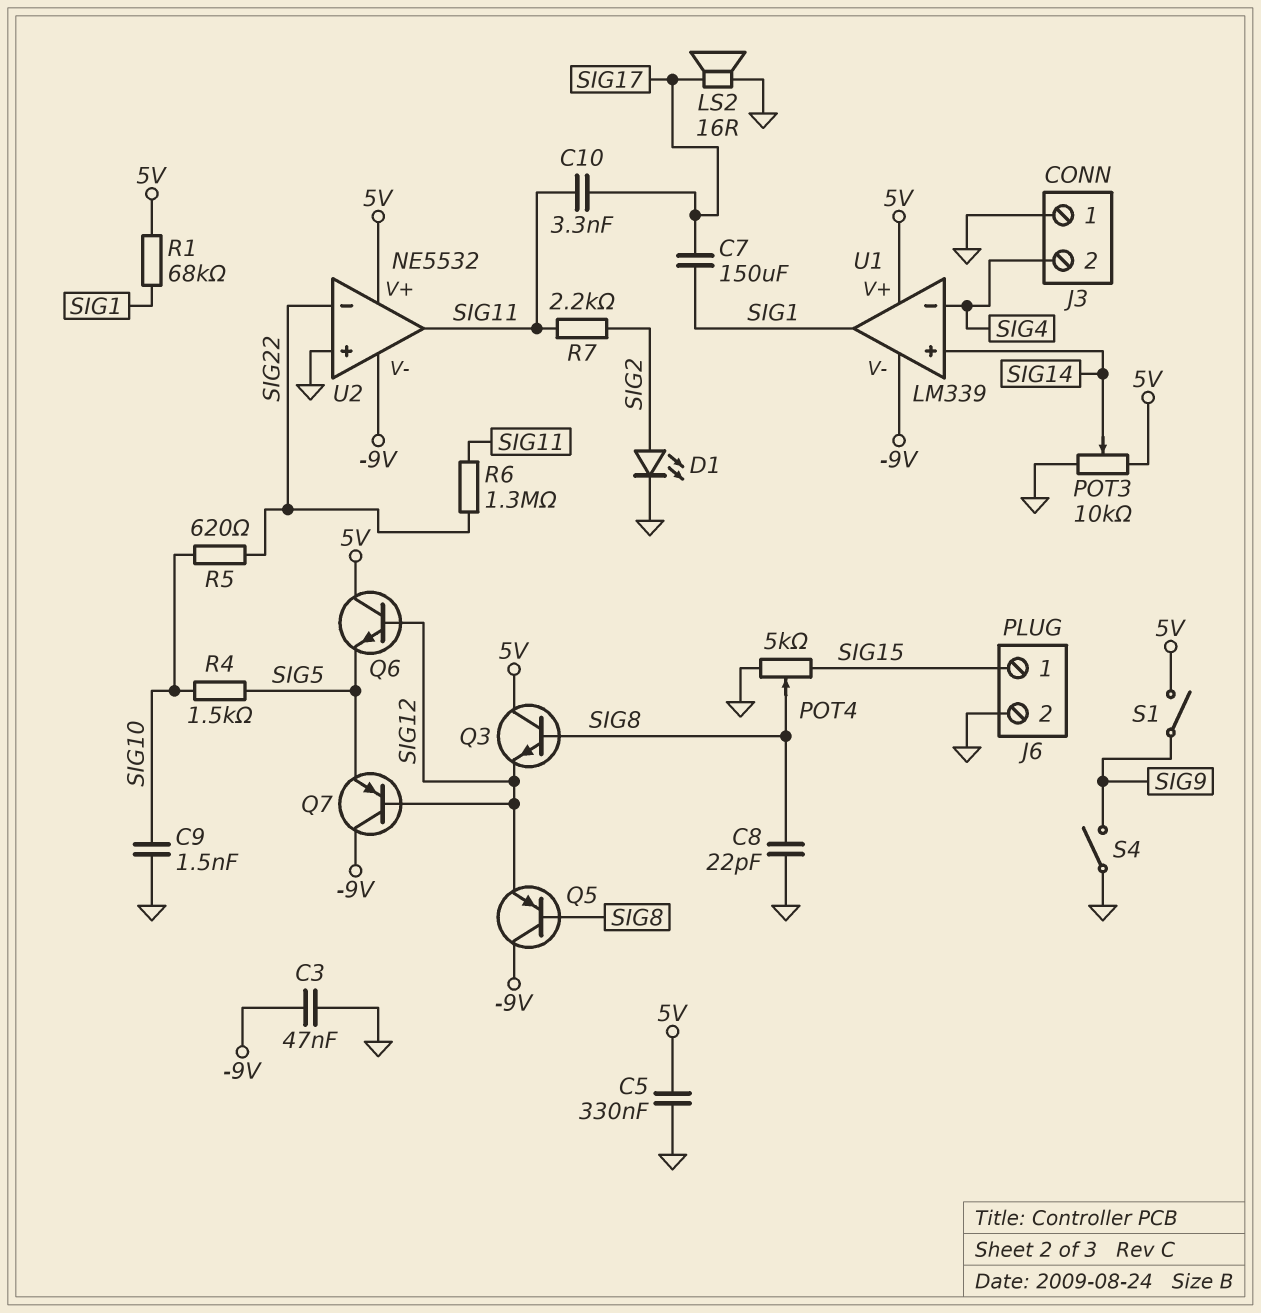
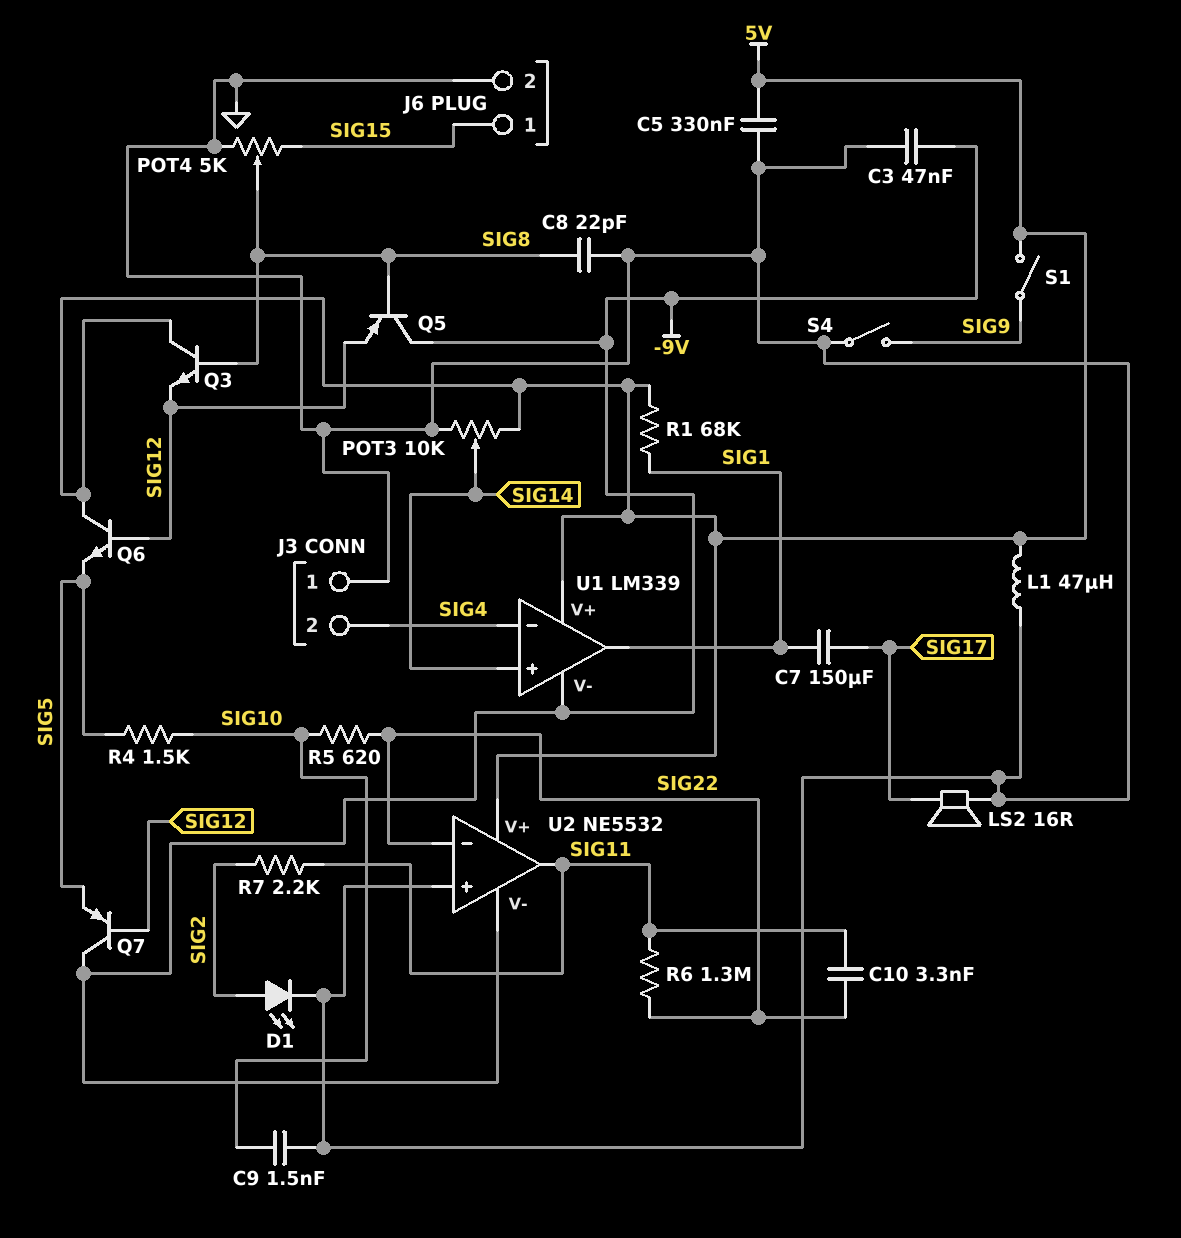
C10: 3.3nF (SIG11, SIG17) -> 3.3nF (SIG11, SIG22)
L1: none -> 47uH (5V, GND)

